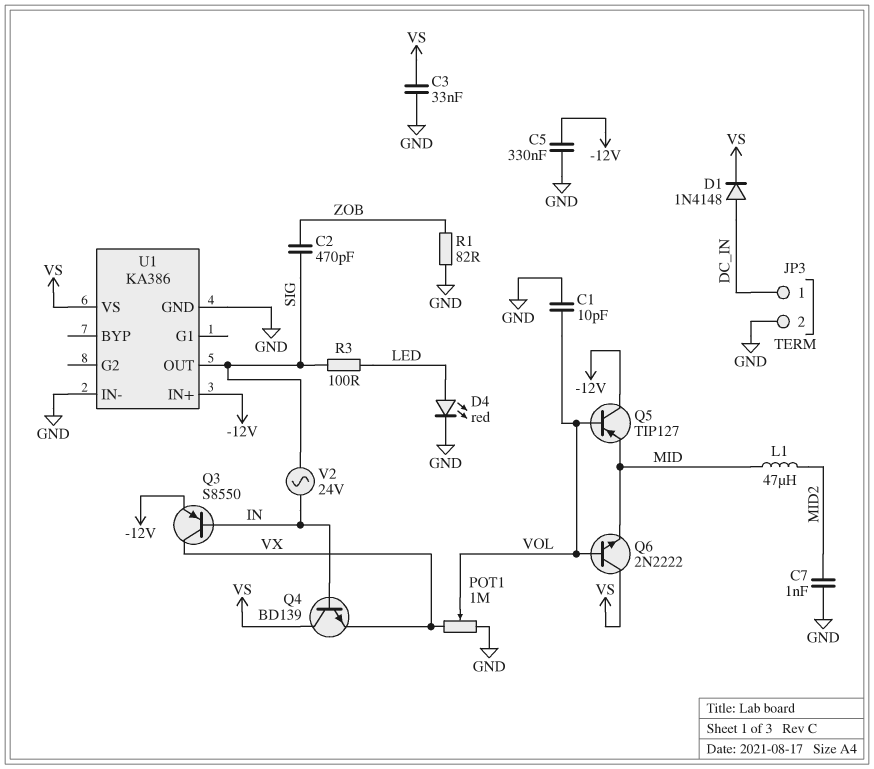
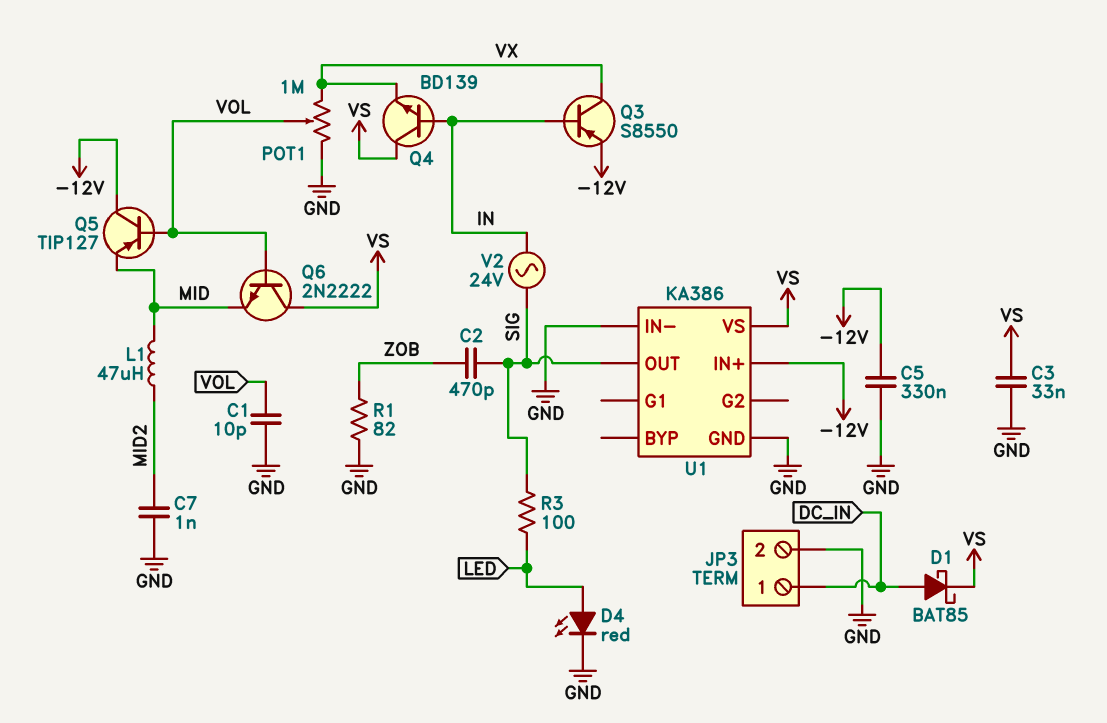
D1: diode 1N4148 (A DC_IN, K VS) -> schottky BAT85 (A DC_IN, K VS)

